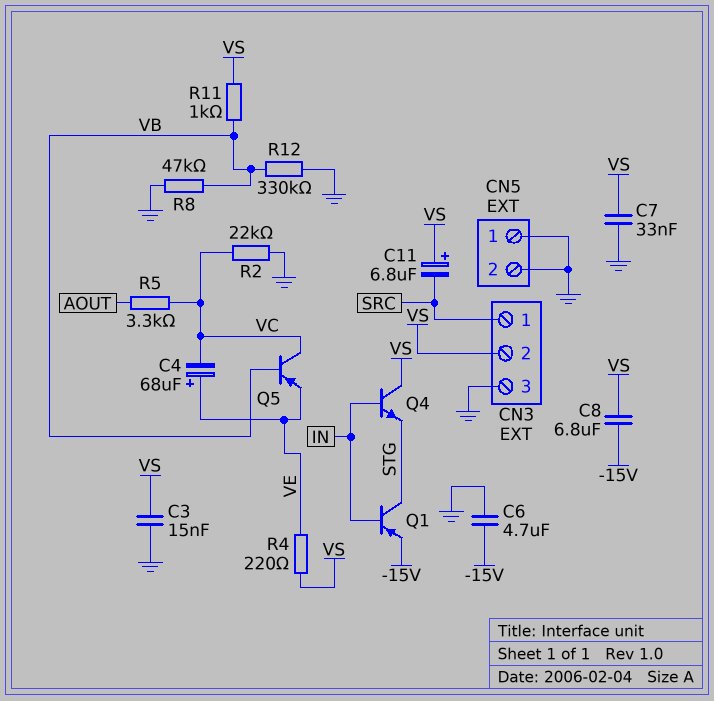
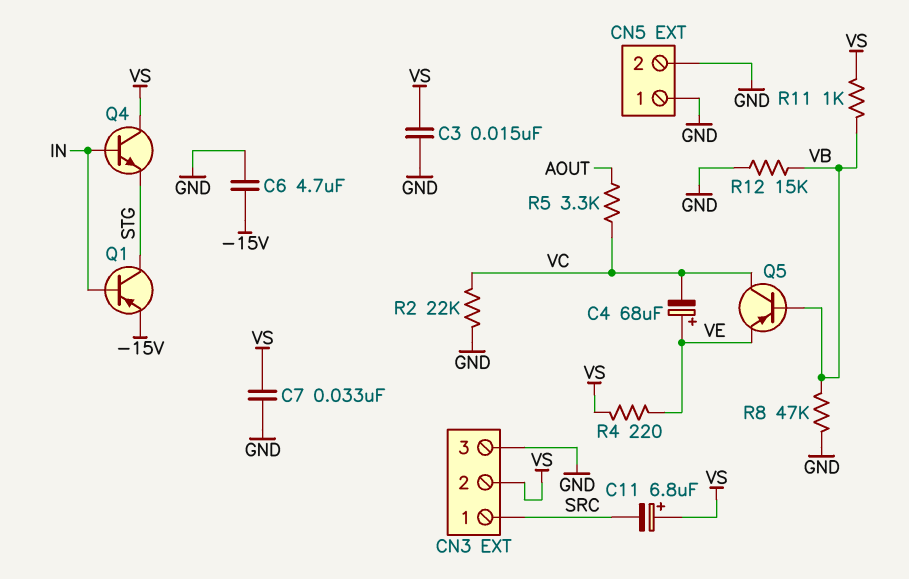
C8: 6.8uF (-15V, VS) -> none
R12: 330k (GND, VB) -> 15k (GND, VB)

